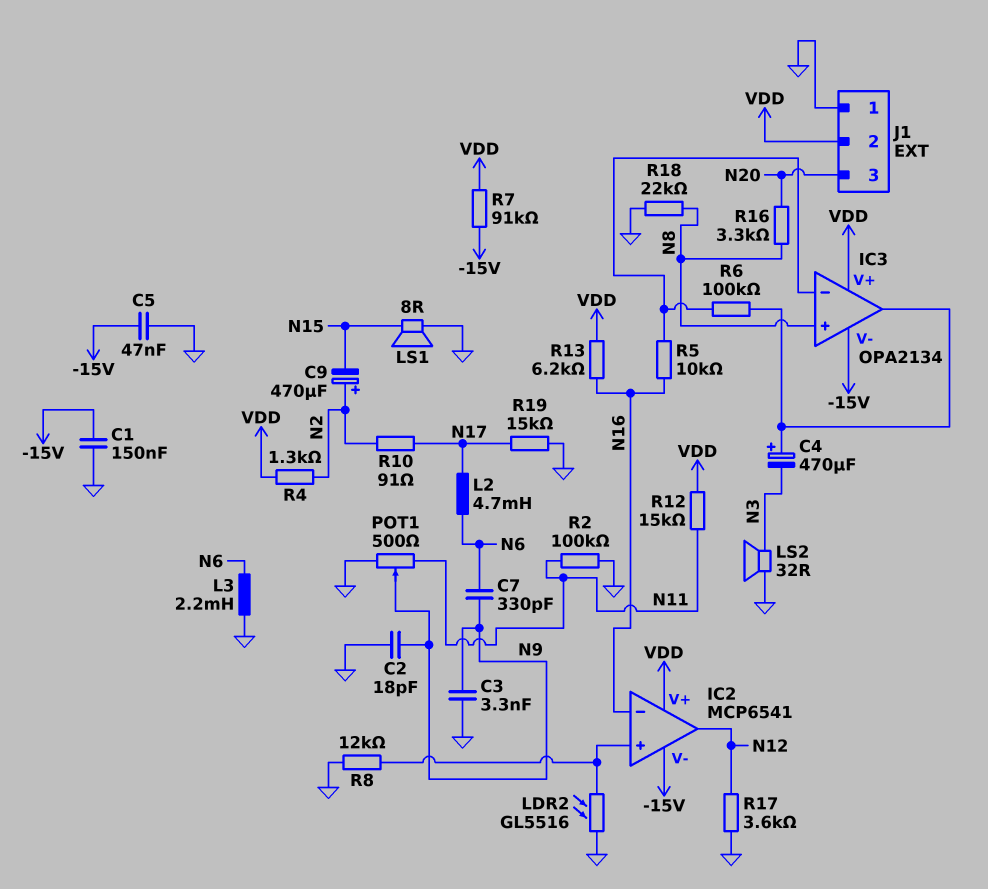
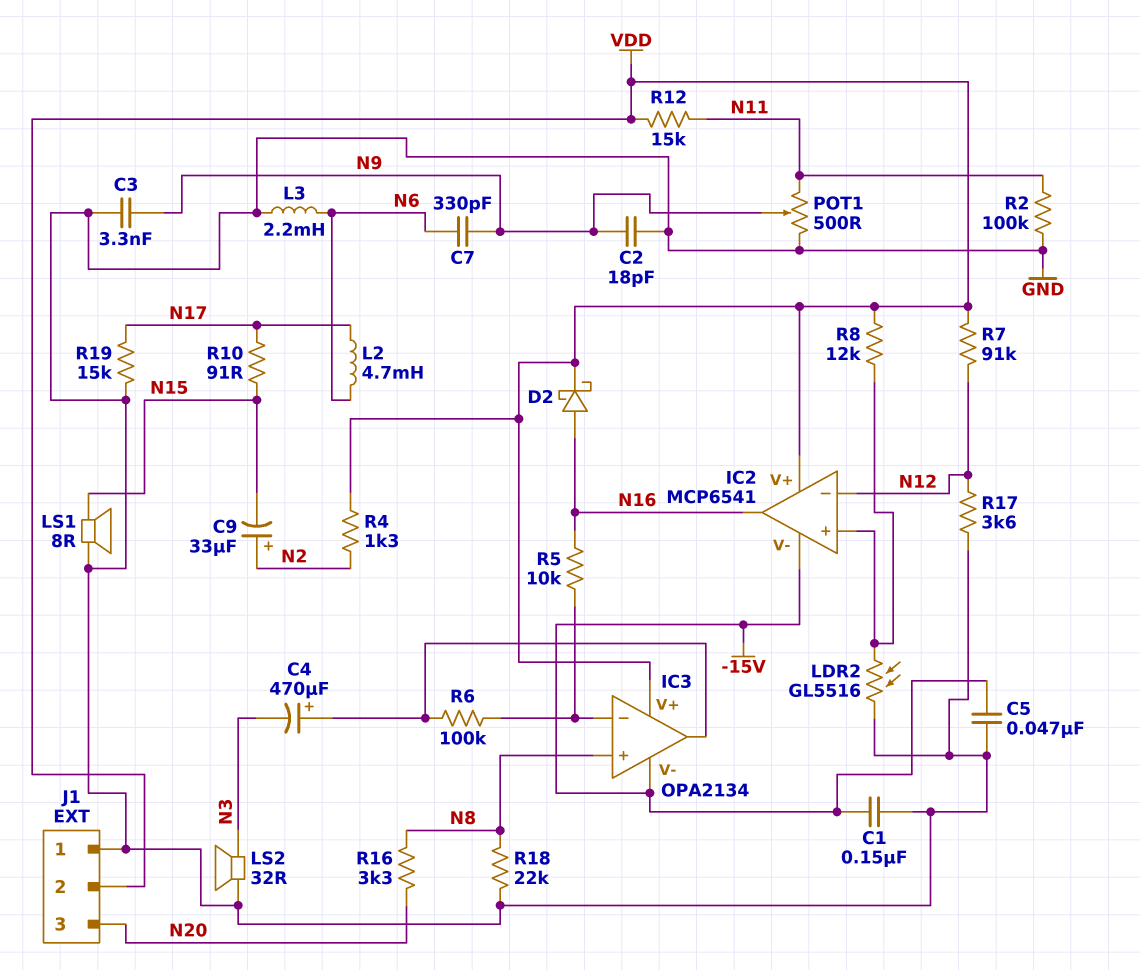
C9: 470uF (plus N2, minus N15) -> 33uF (plus N2, minus N15)
D2: none -> schottky (A N16, K VDD)
IC2 pin in-: N16 -> N12
IC2 pin out: N12 -> N16
R7: 91k (-15V, VDD) -> 91k (N12, VDD)
R8: 12k (GND, IC2/in+) -> 12k (IC2/in+, VDD)
R10: 91 (N2, N17) -> 91 (N15, N17)
R13: 6.2k (N16, VDD) -> none

